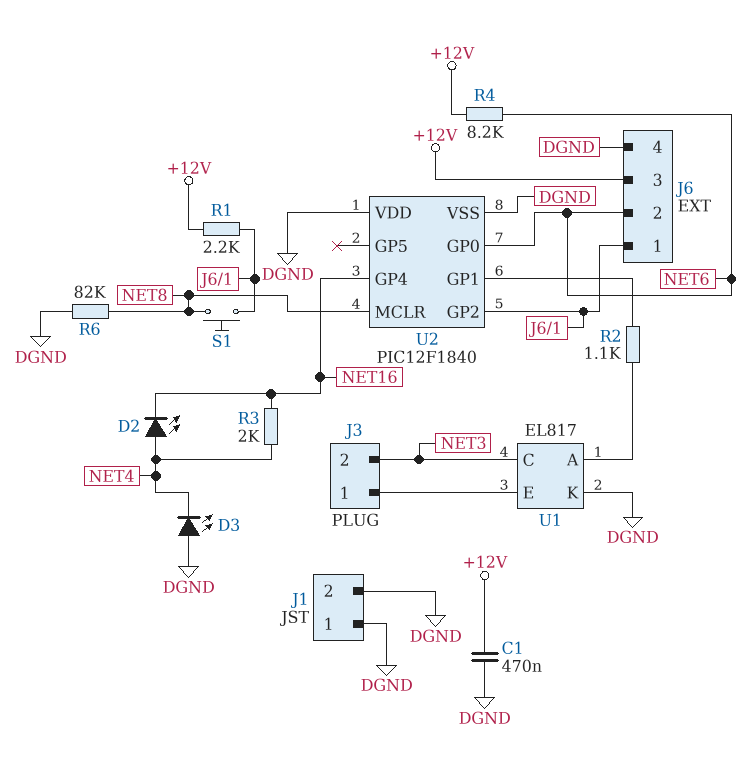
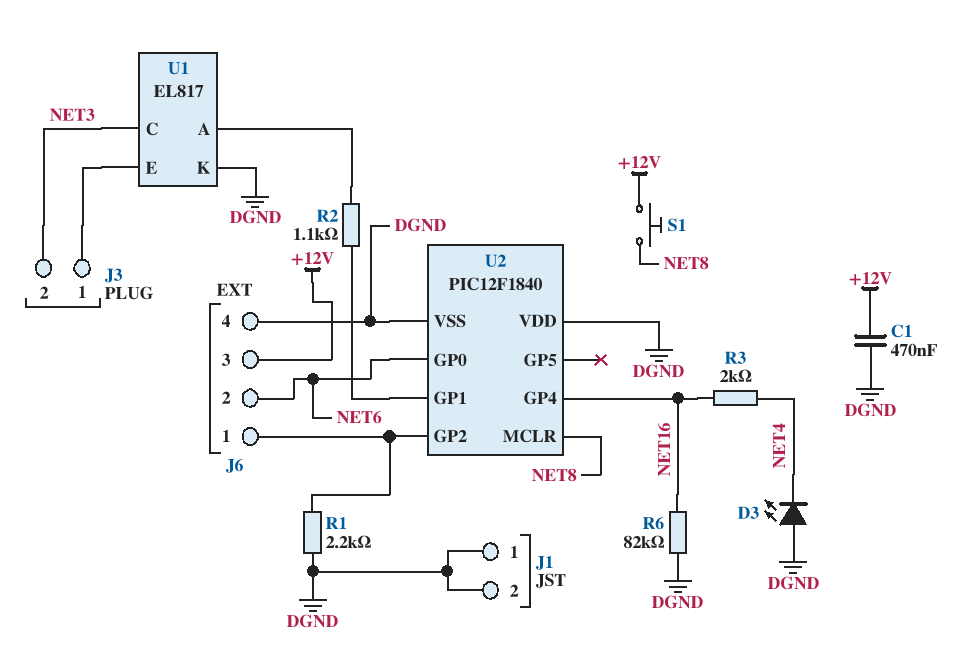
D2: LED (A NET4, K NET16) -> none
R1: 2.2k (+12V, J6/1) -> 2.2k (DGND, J6/1)
R4: 8.2k (+12V, NET6) -> none
R6: 82k (DGND, NET8) -> 82k (DGND, NET16)
S1: button (J6/1, NET8) -> button (+12V, NET8)

